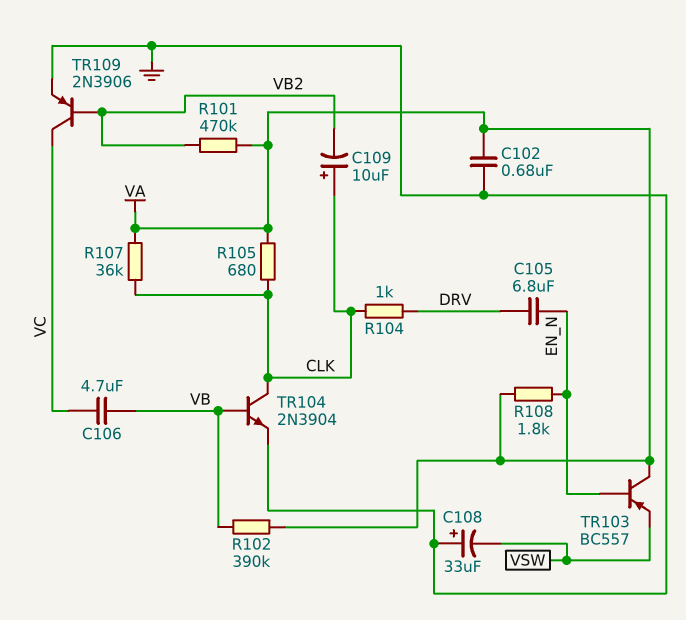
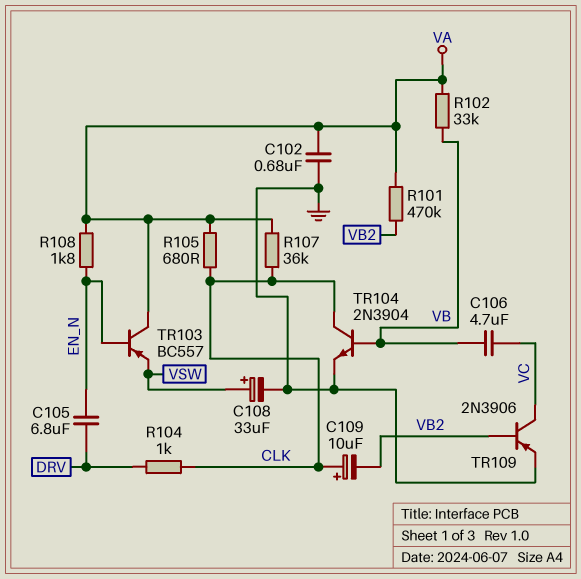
C108: 33uF (plus GND, minus VSW) -> 33uF (plus VSW, minus GND)
R102: 390k (VA, VB) -> 33k (VA, VB)

